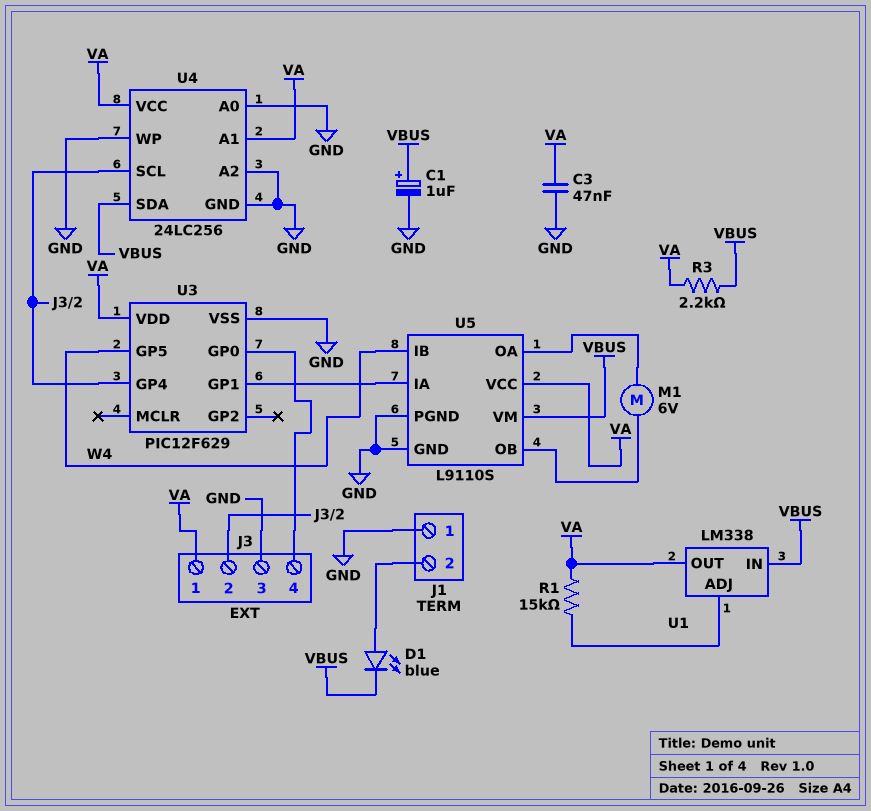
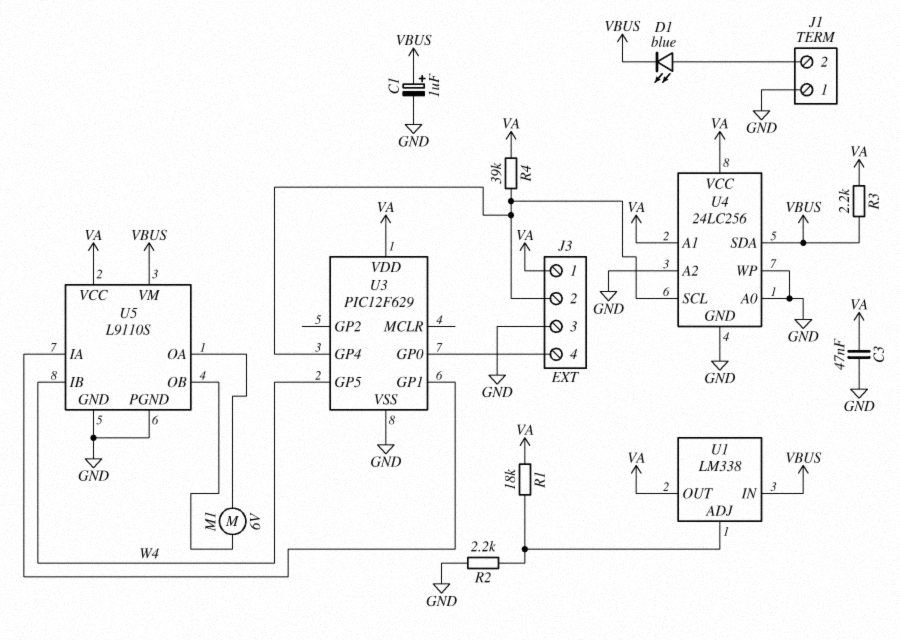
R1: 15k (U1/ADJ, VA) -> 18k (U1/ADJ, VA)
R2: none -> 2.2k (GND, U1/ADJ)
R4: none -> 39k (J3/2, VA)

